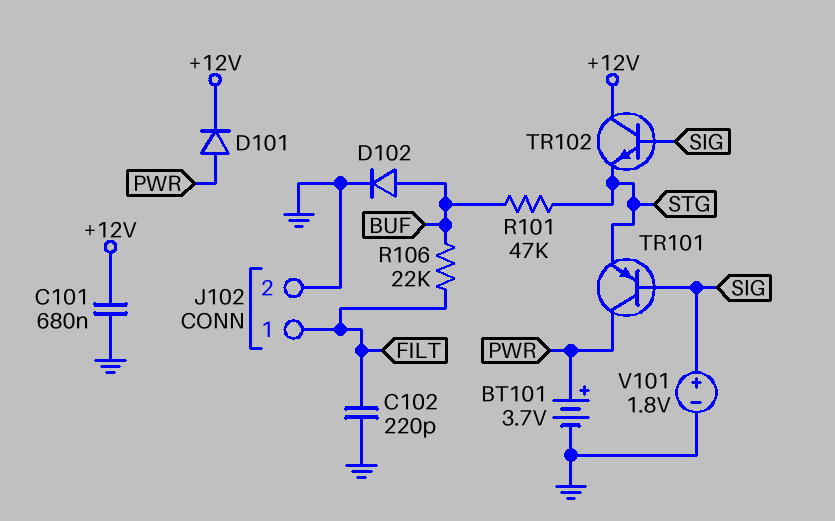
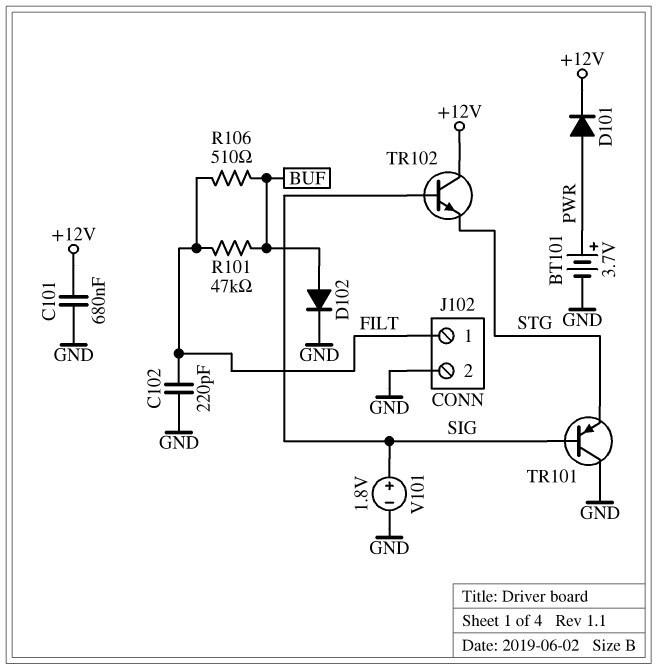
R101: 47k (BUF, STG) -> 47k (BUF, FILT)
R106: 22k (BUF, FILT) -> 510 (BUF, FILT)
TR101: PNP (B SIG, C PWR, E STG) -> PNP (B SIG, C GND, E STG)

